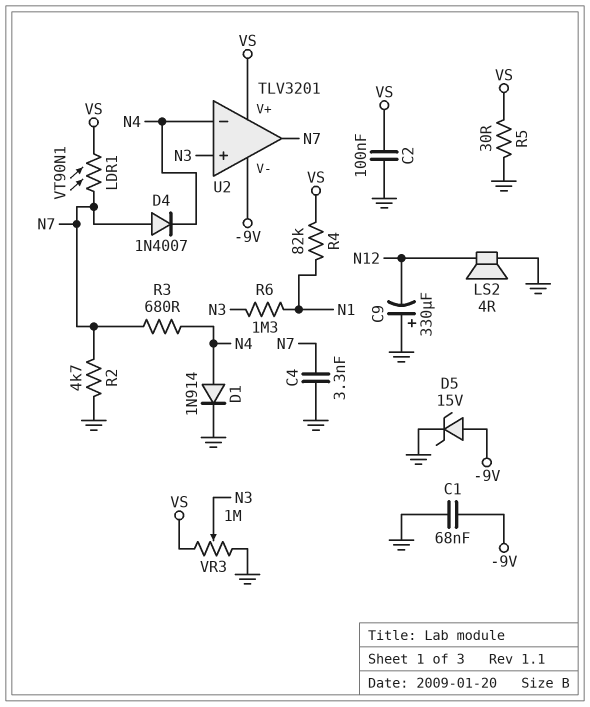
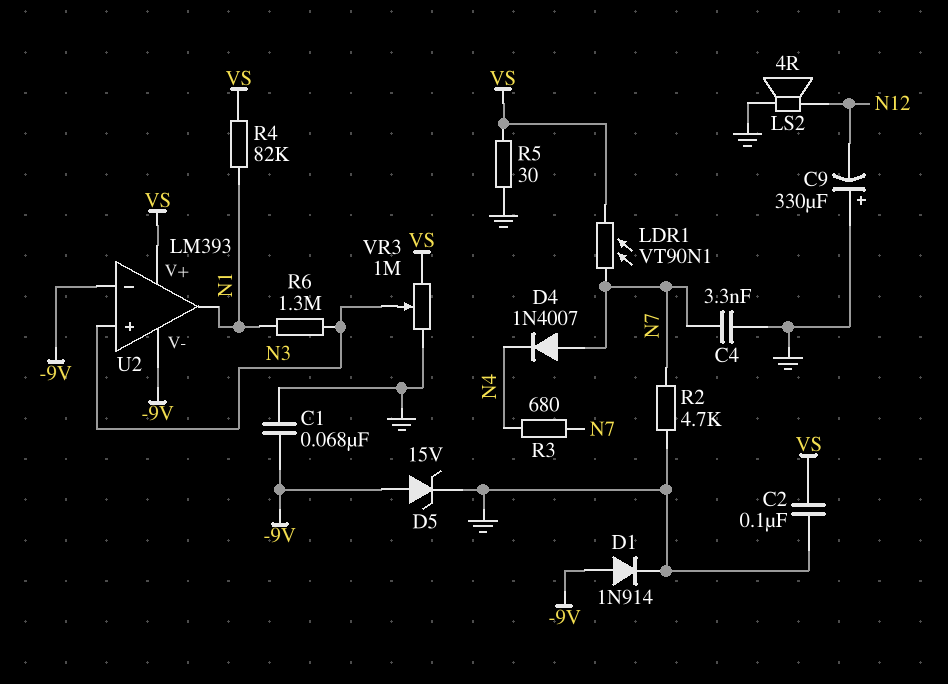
D1: diode 1N914 (A N4, K GND) -> diode 1N914 (A -9V, K GND)
U2: TLV3201 -> LM393
U2 pin in-: N4 -> -9V
U2 pin out: N7 -> N1

